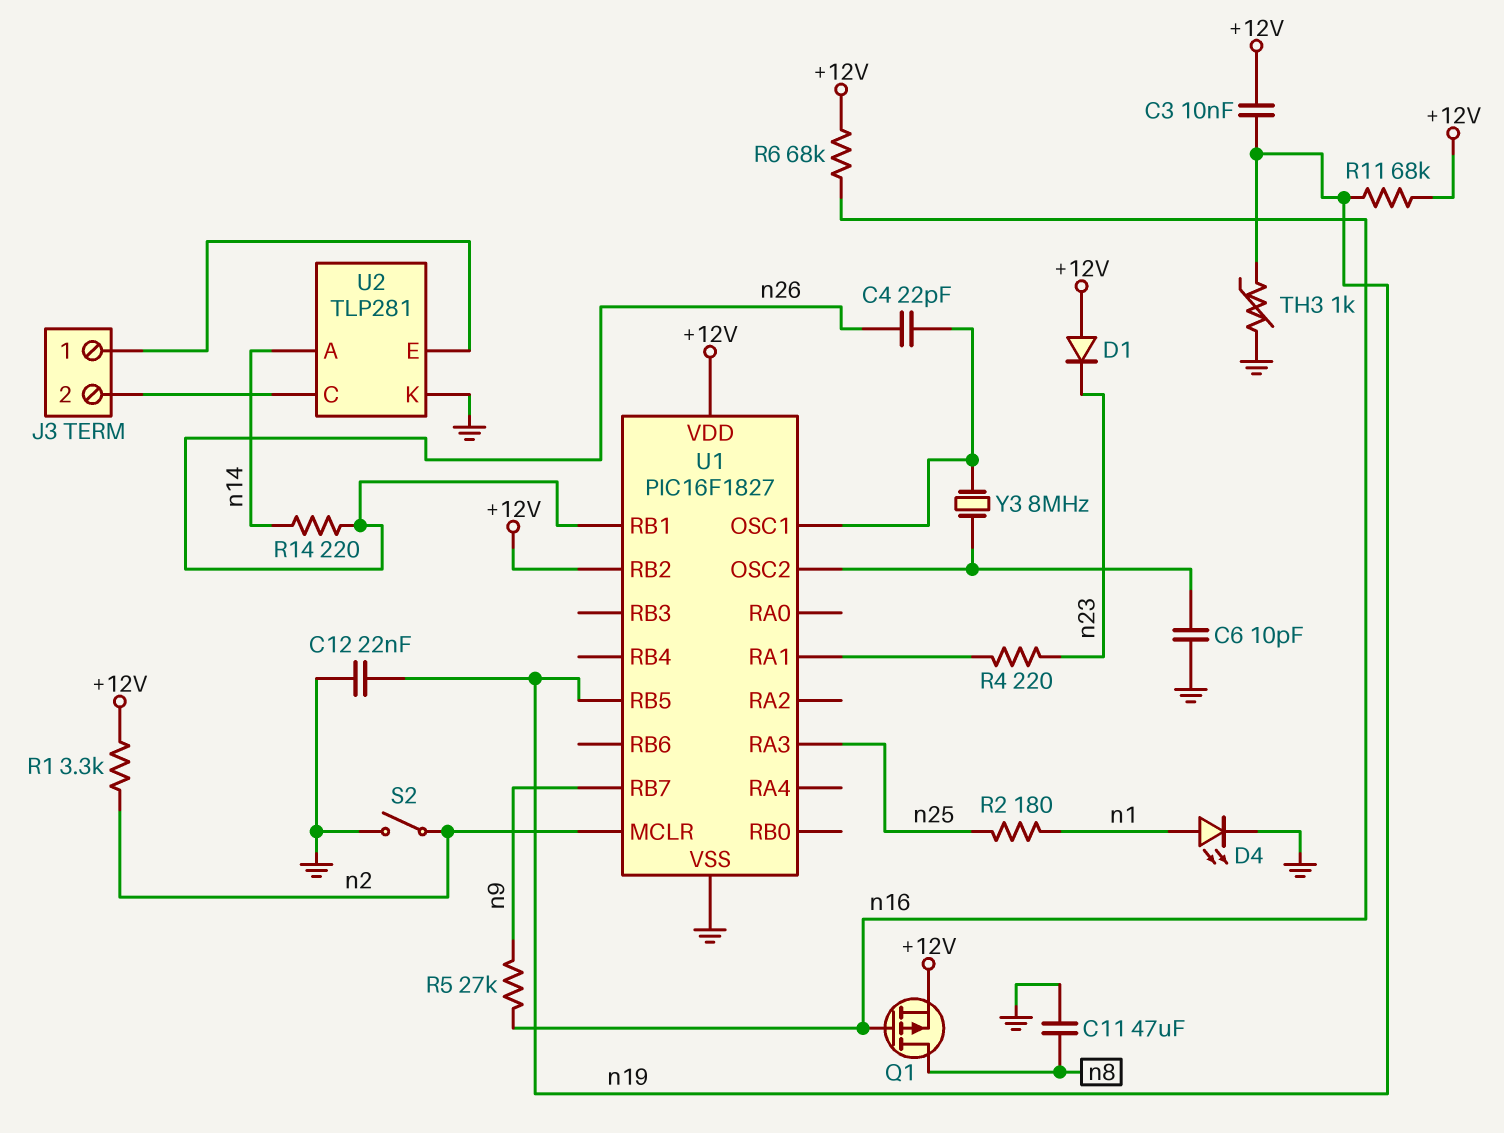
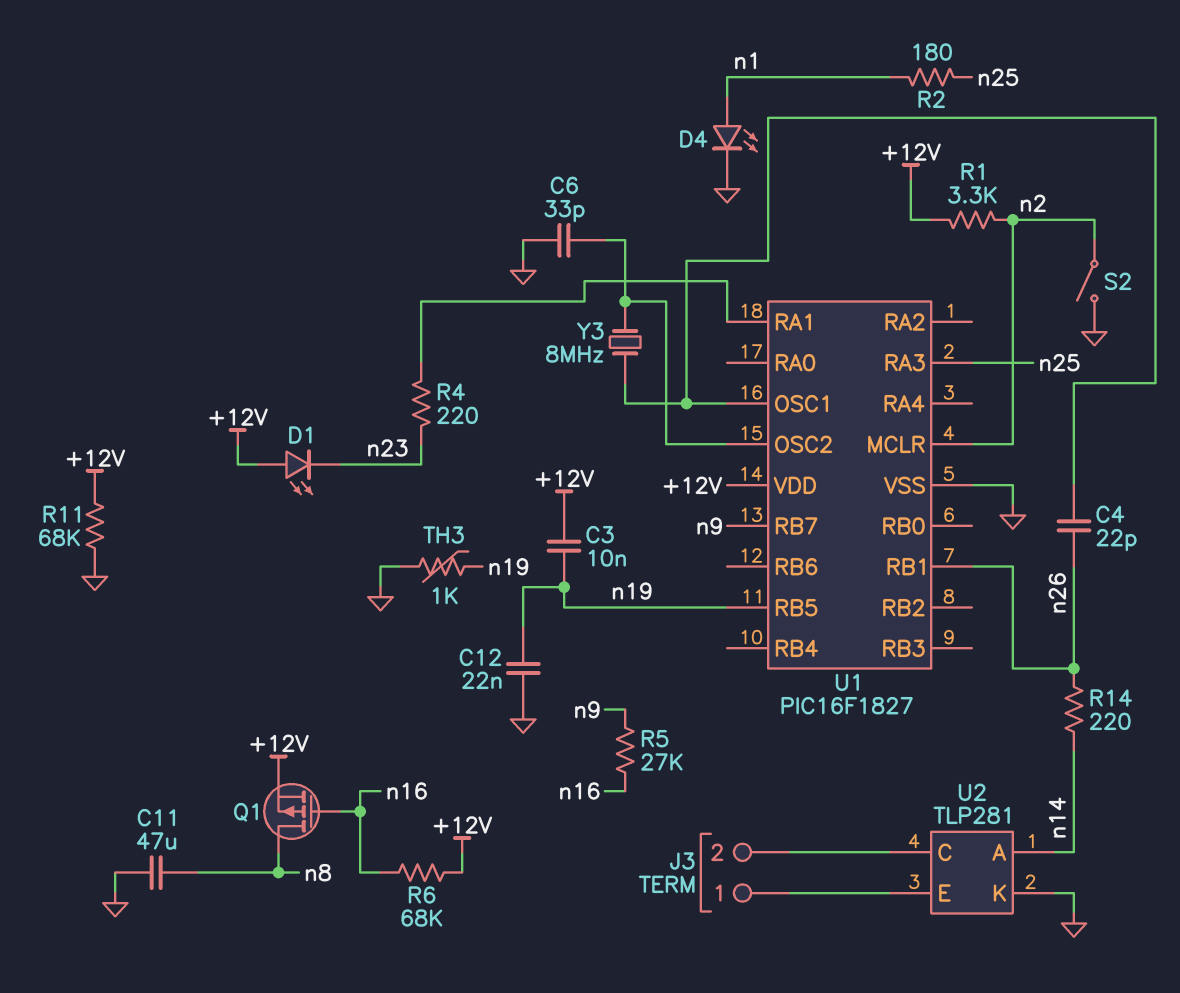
C6: 10pF (GND, U1/OSC2) -> 33pF (GND, U1/OSC2)
D1: diode (A +12V, K n23) -> LED (A +12V, K n23)
R11: 68k (+12V, n19) -> 68k (+12V, GND)
U1 pin RB2: +12V -> none

